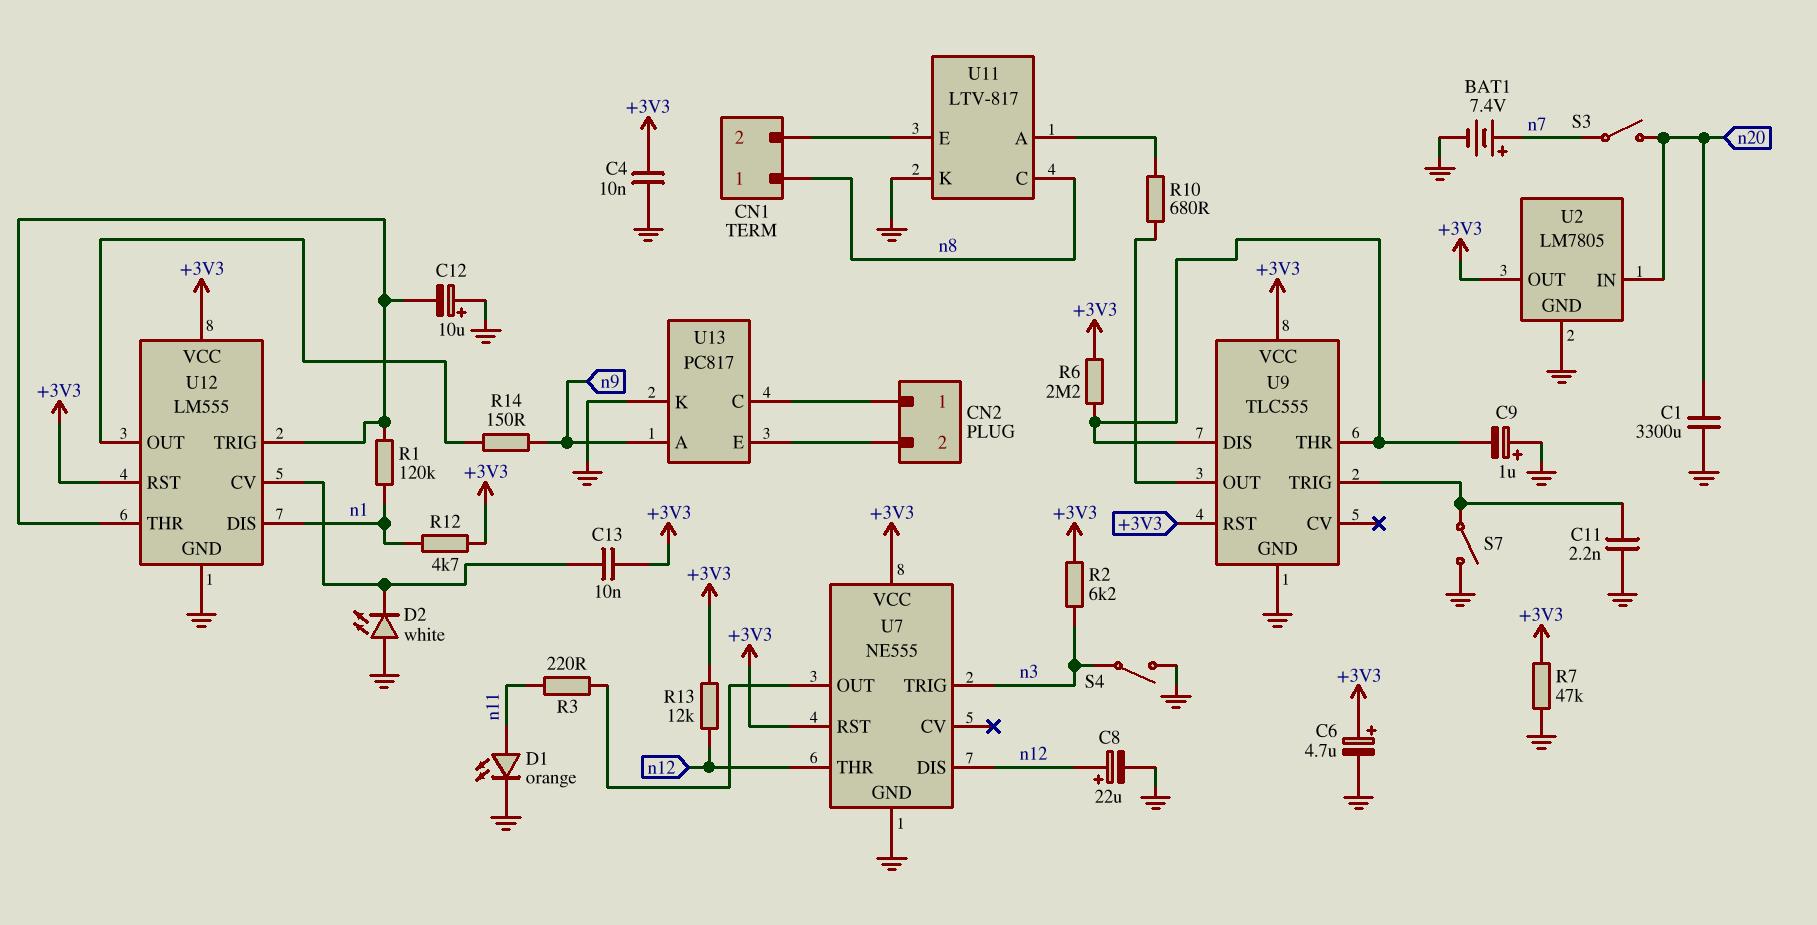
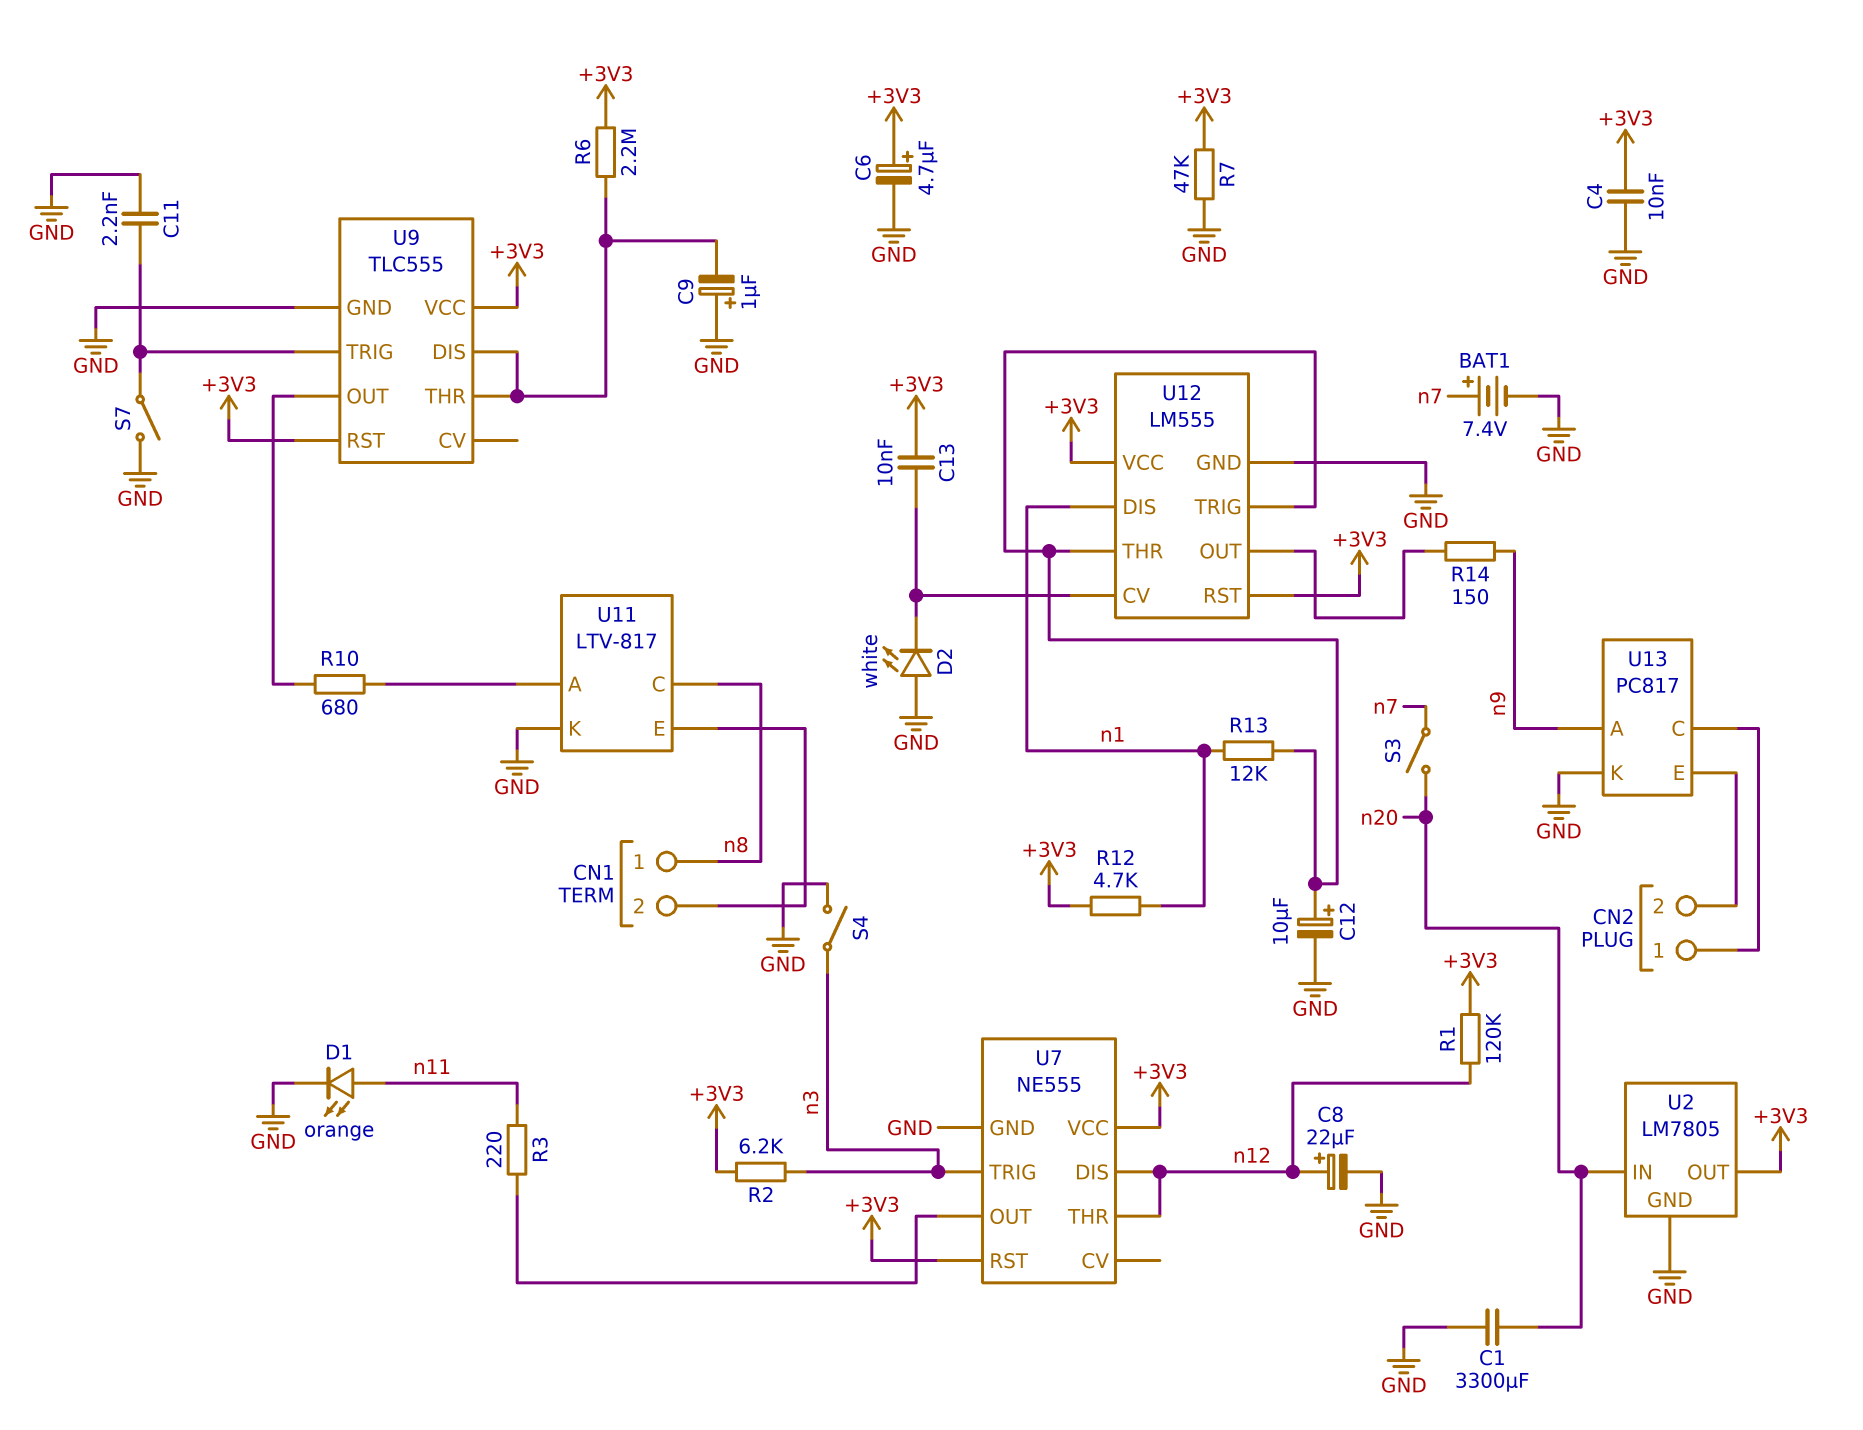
C12: 10uF (plus GND, minus U12/THR) -> 10uF (plus U12/THR, minus GND)
R1: 120k (U12/THR, n1) -> 120k (+3V3, n12)
R13: 12k (+3V3, n12) -> 12k (U12/THR, n1)

